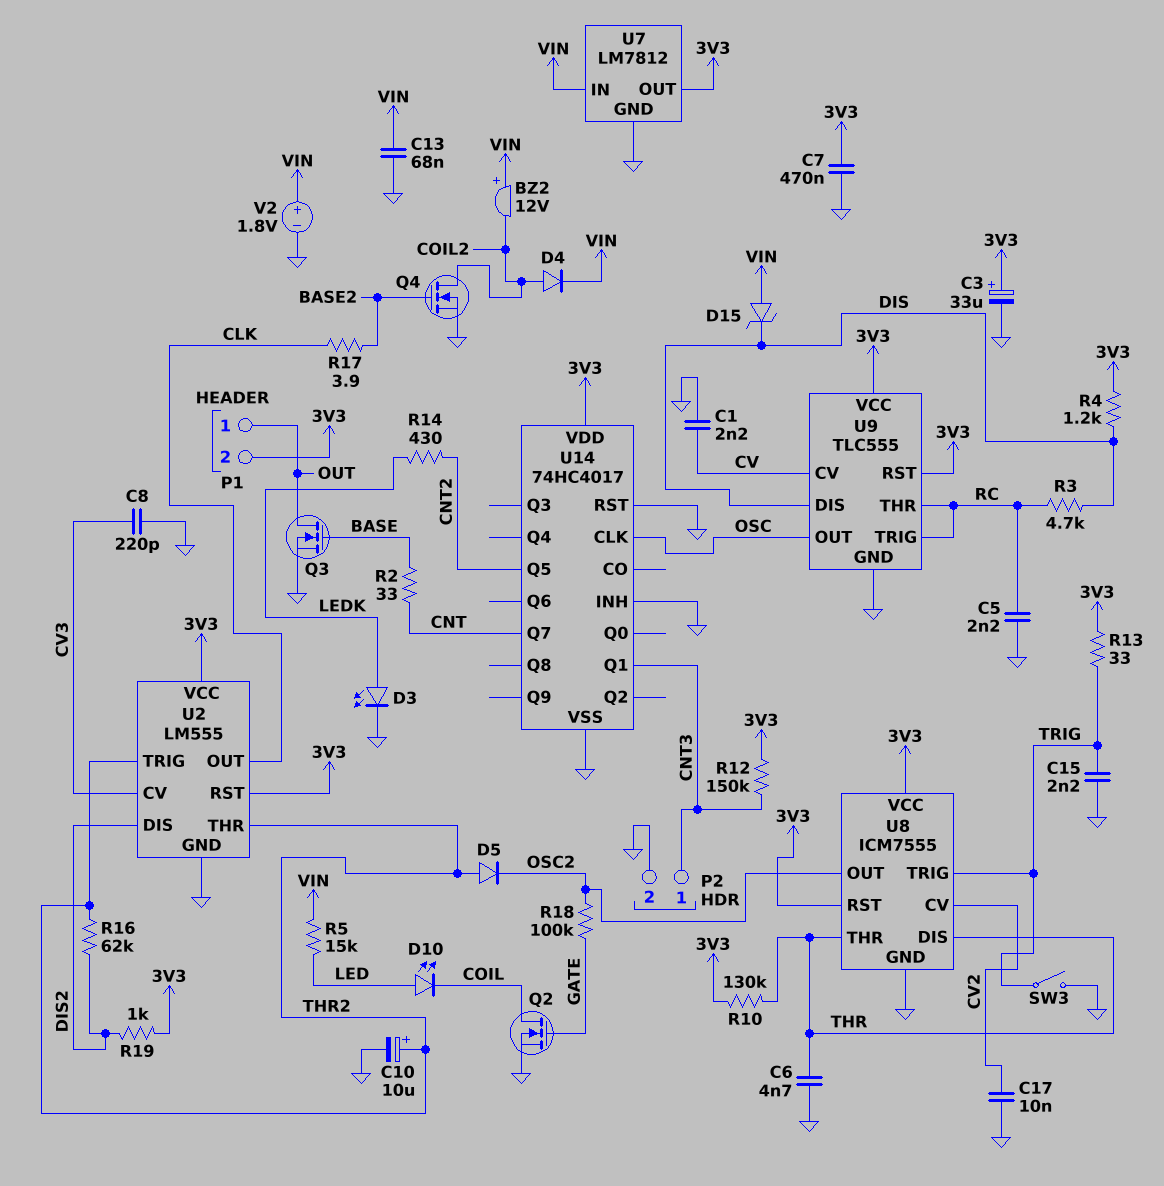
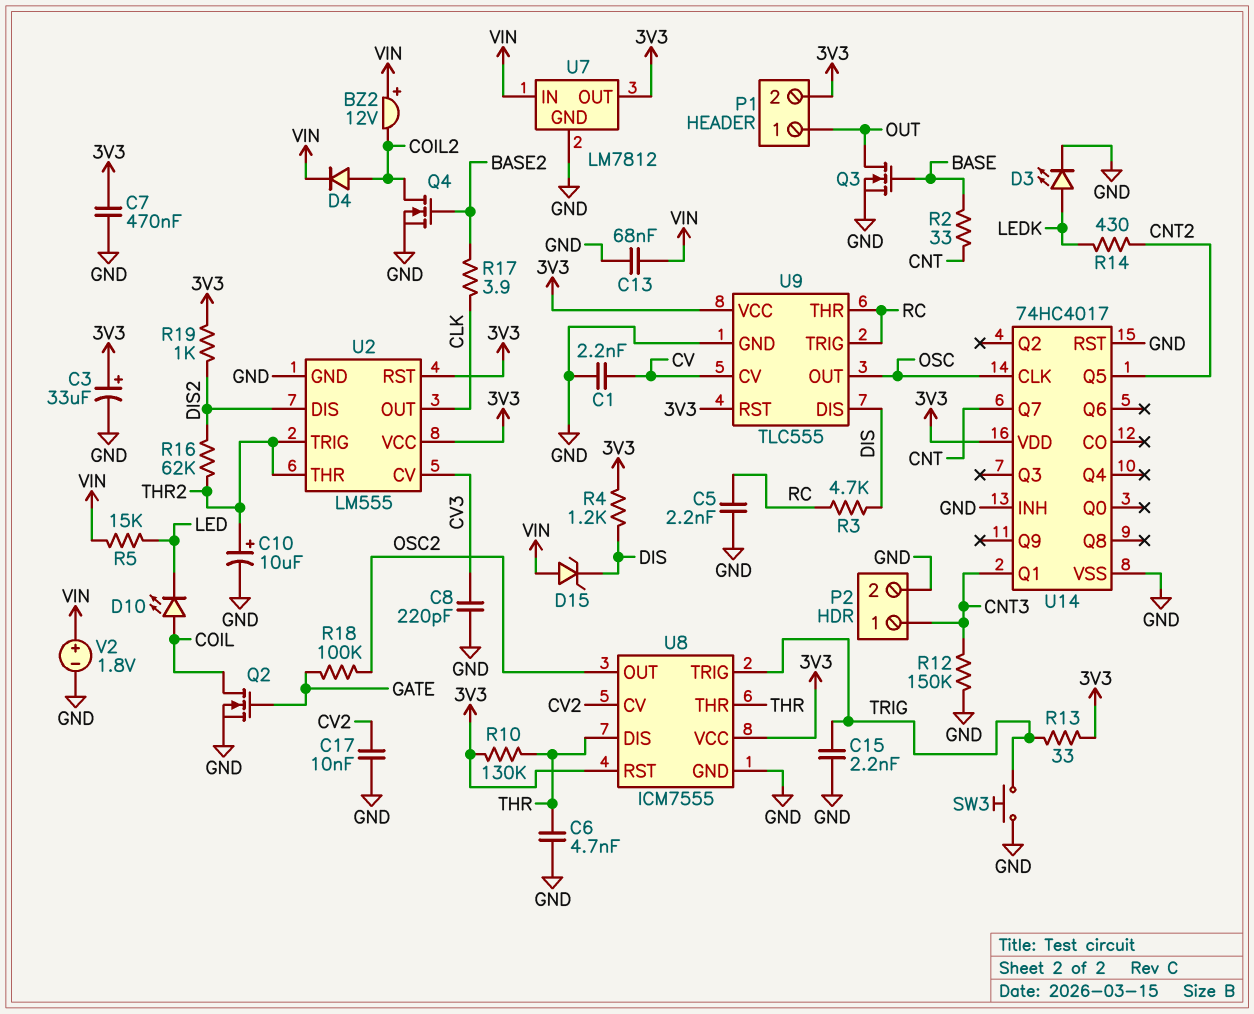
D5: diode (A THR2, K OSC2) -> none
D10: LED (A LED, K COIL) -> LED (A COIL, K LED)
R12: 150k (3V3, CNT3) -> 150k (CNT3, GND)
SW3: switch (GND, TRIG) -> button (GND, TRIG)

